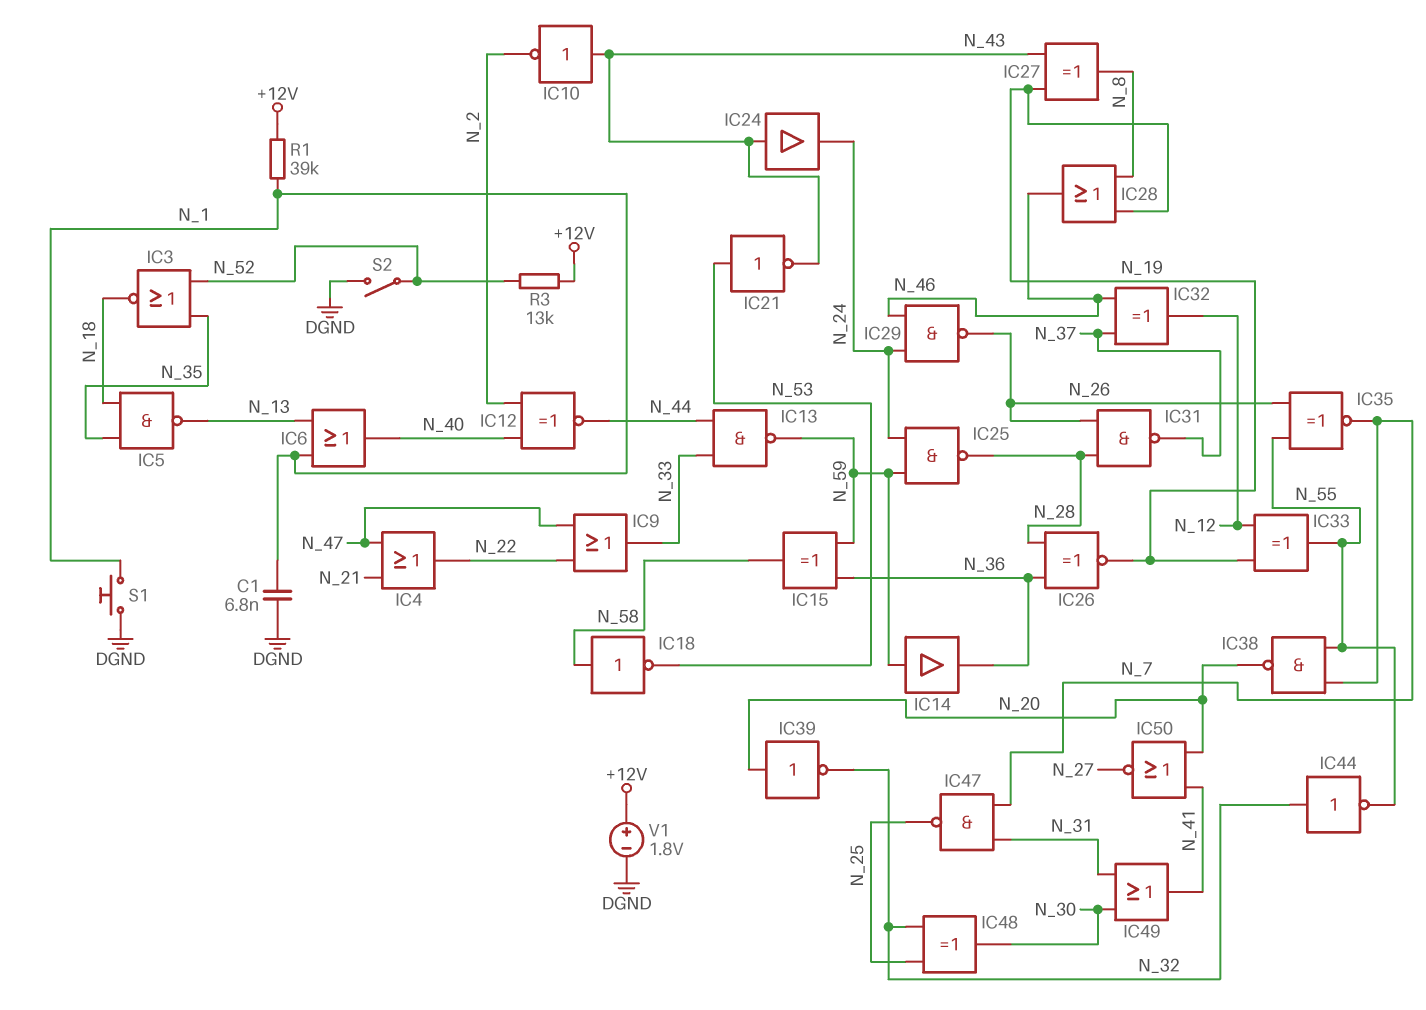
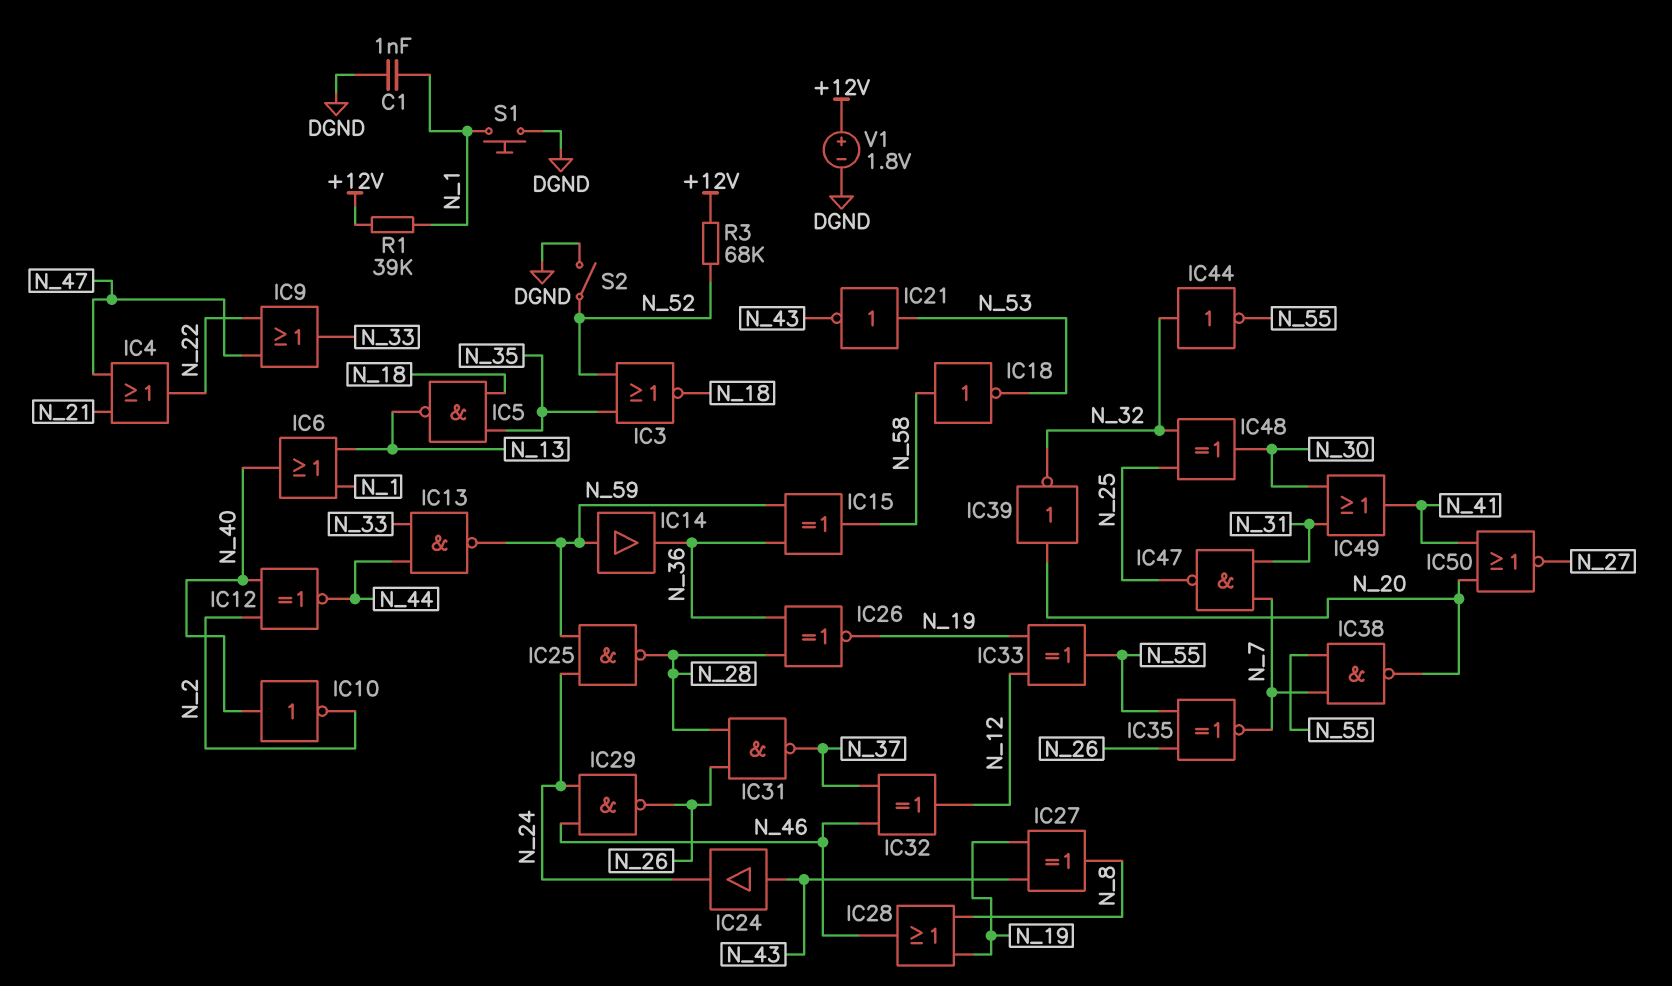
C1: 6.8nF (DGND, N_1) -> 1nF (DGND, N_1)
IC10: NOT (in N_43, out N_2) -> NOT (in N_40, out N_2)
R3: 13k (+12V, N_52) -> 68k (+12V, N_52)

